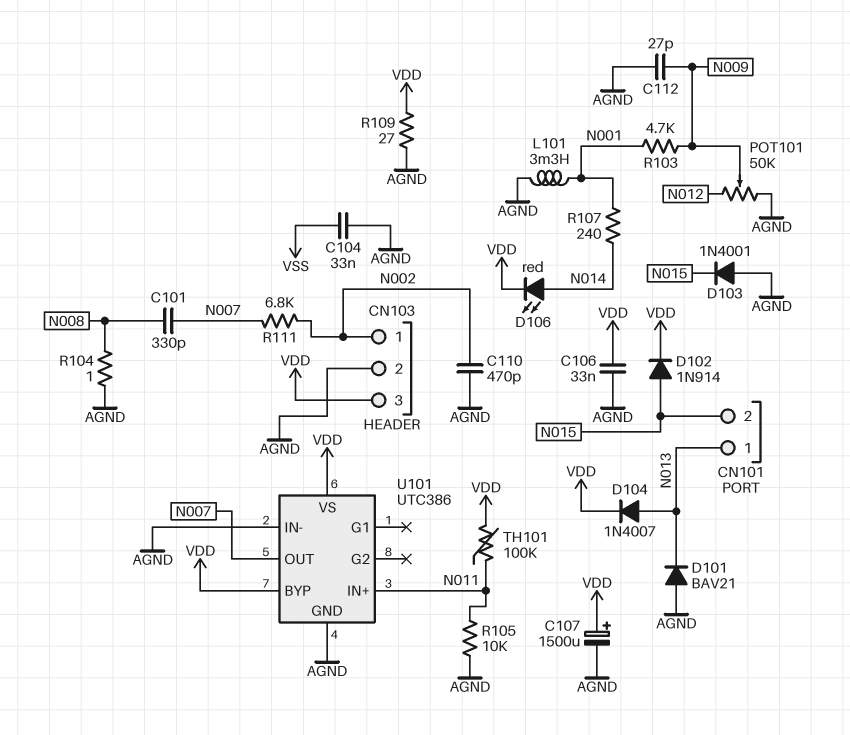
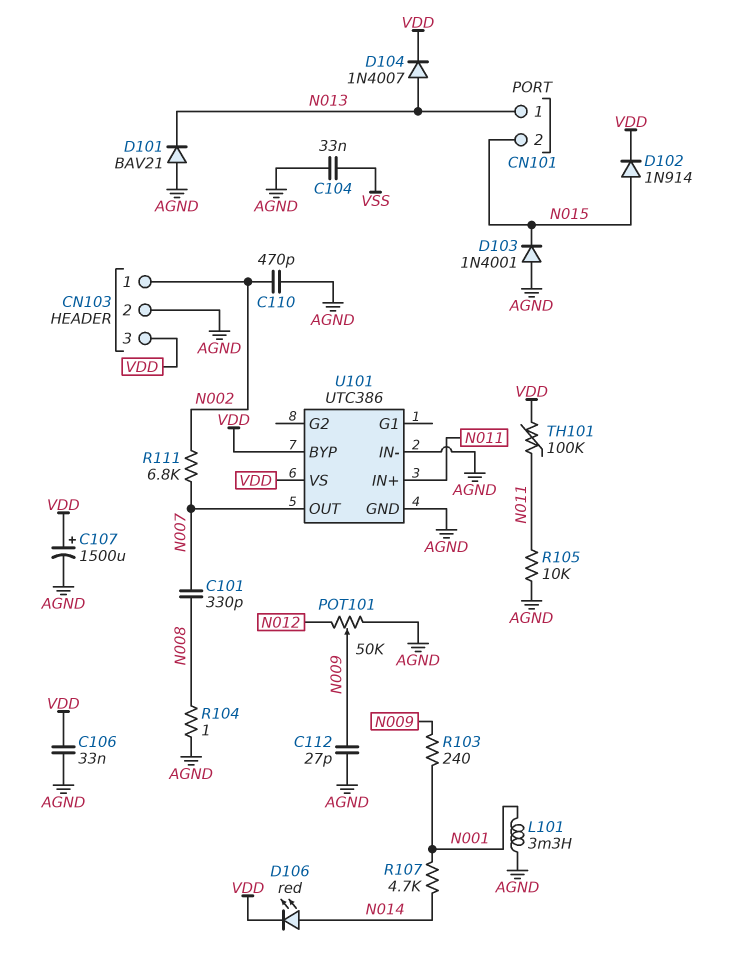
R103: 4.7k (N001, N009) -> 240 (N001, N009)
R107: 240 (N001, N014) -> 4.7k (N001, N014)
R109: 27 (AGND, VDD) -> none

